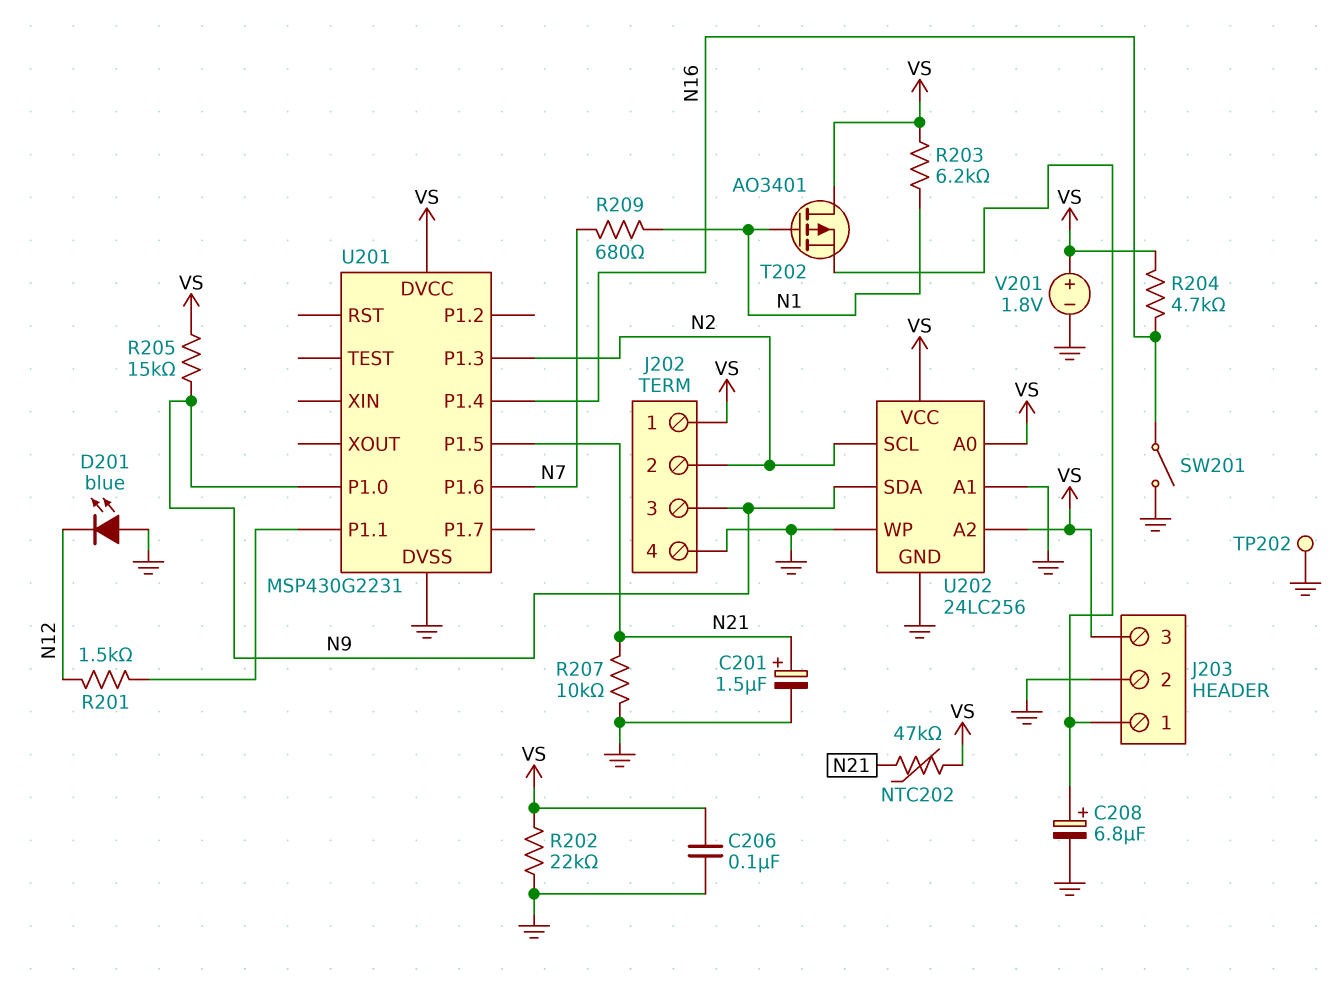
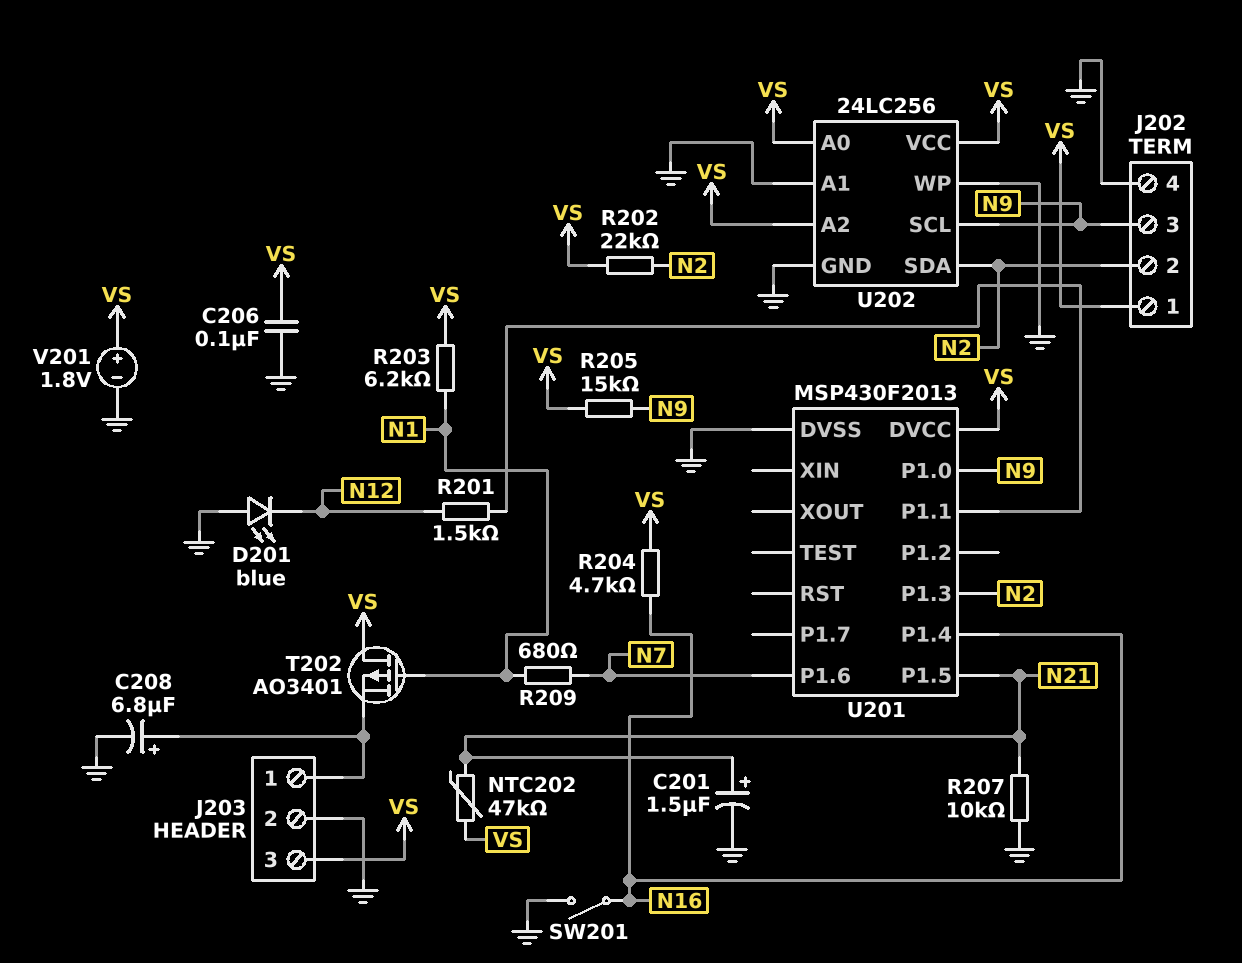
R202: 22k (GND, VS) -> 22k (N2, VS)
TP202: test point (GND) -> none
U201: MSP430G2231 -> MSP430F2013
U202 pin SCL: N2 -> N9
U202 pin SDA: N9 -> N2

